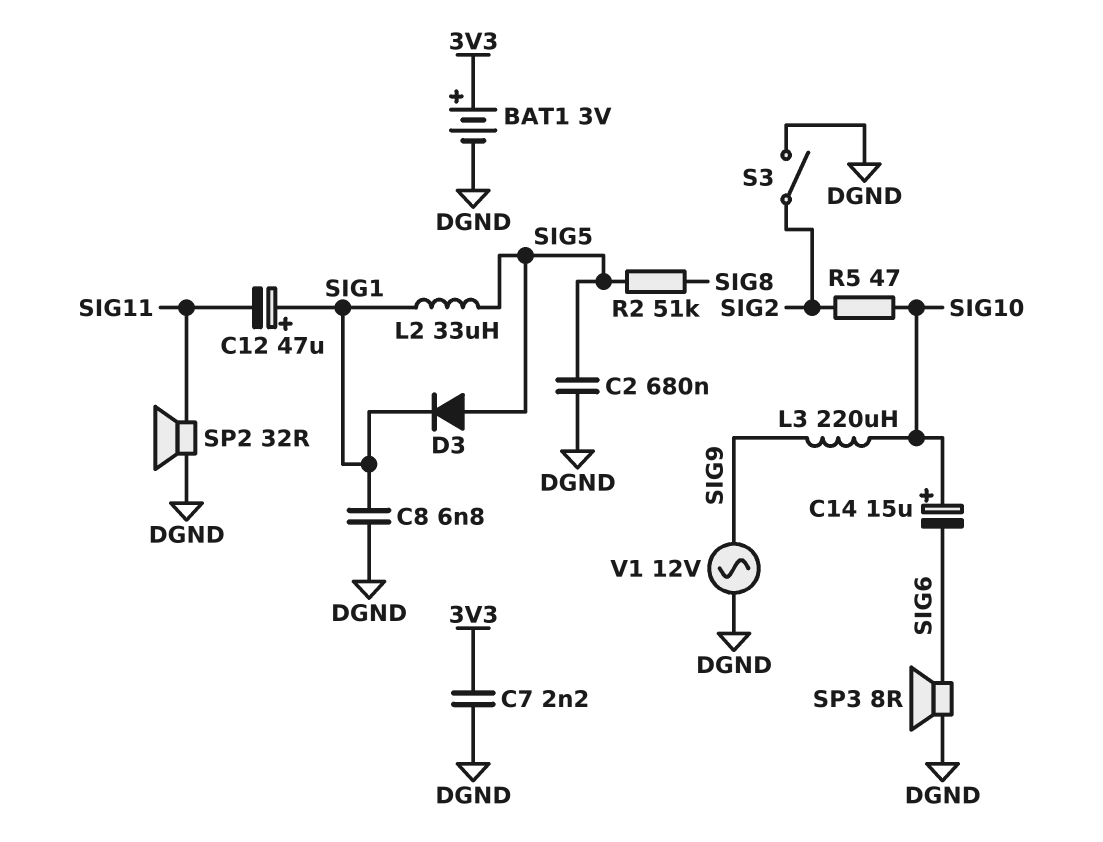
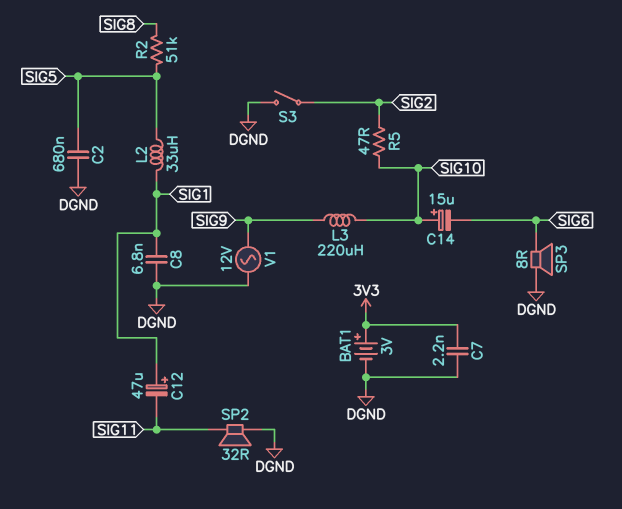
D3: diode (A SIG5, K SIG1) -> none

